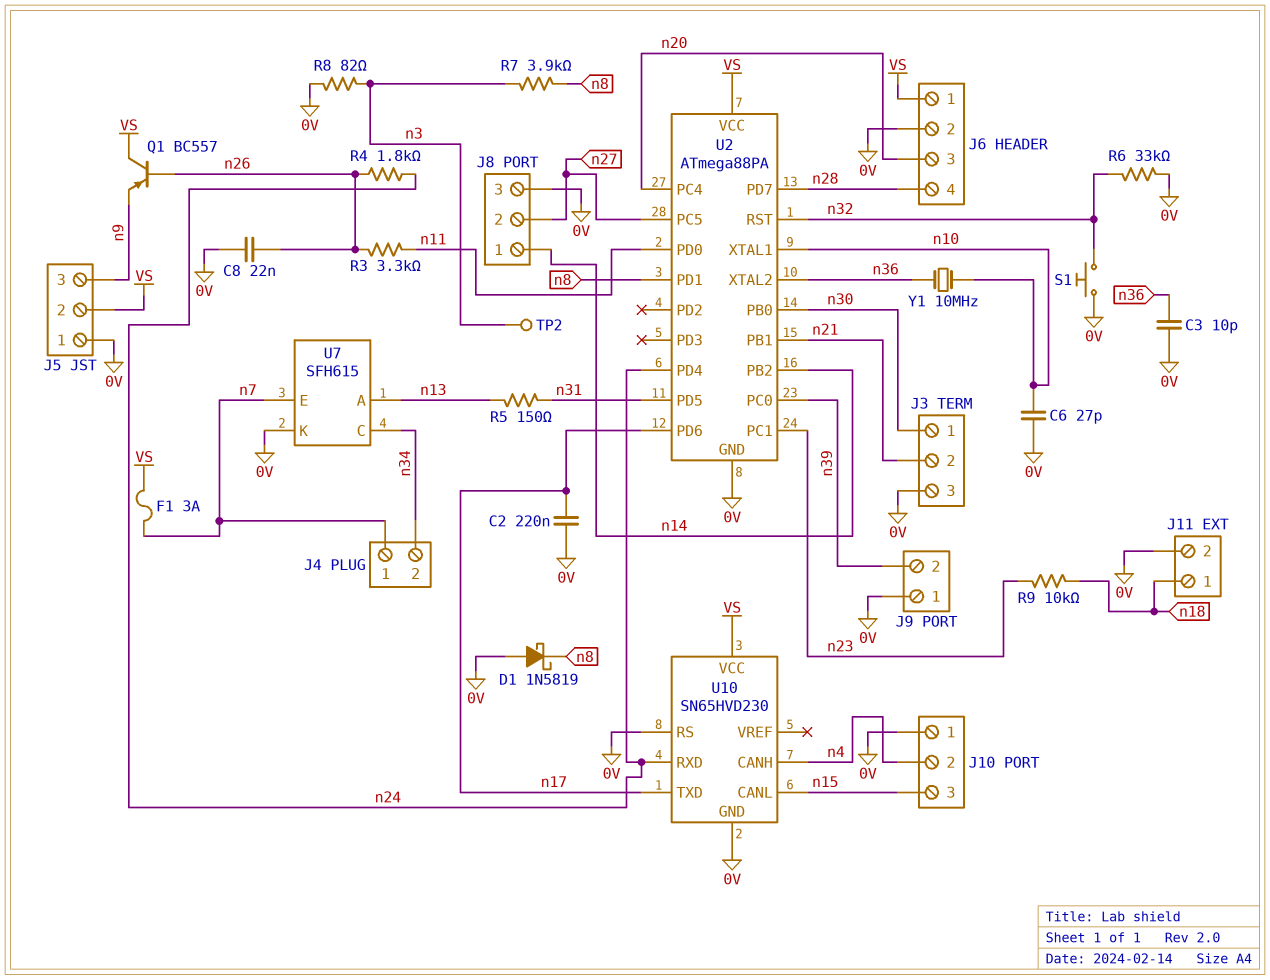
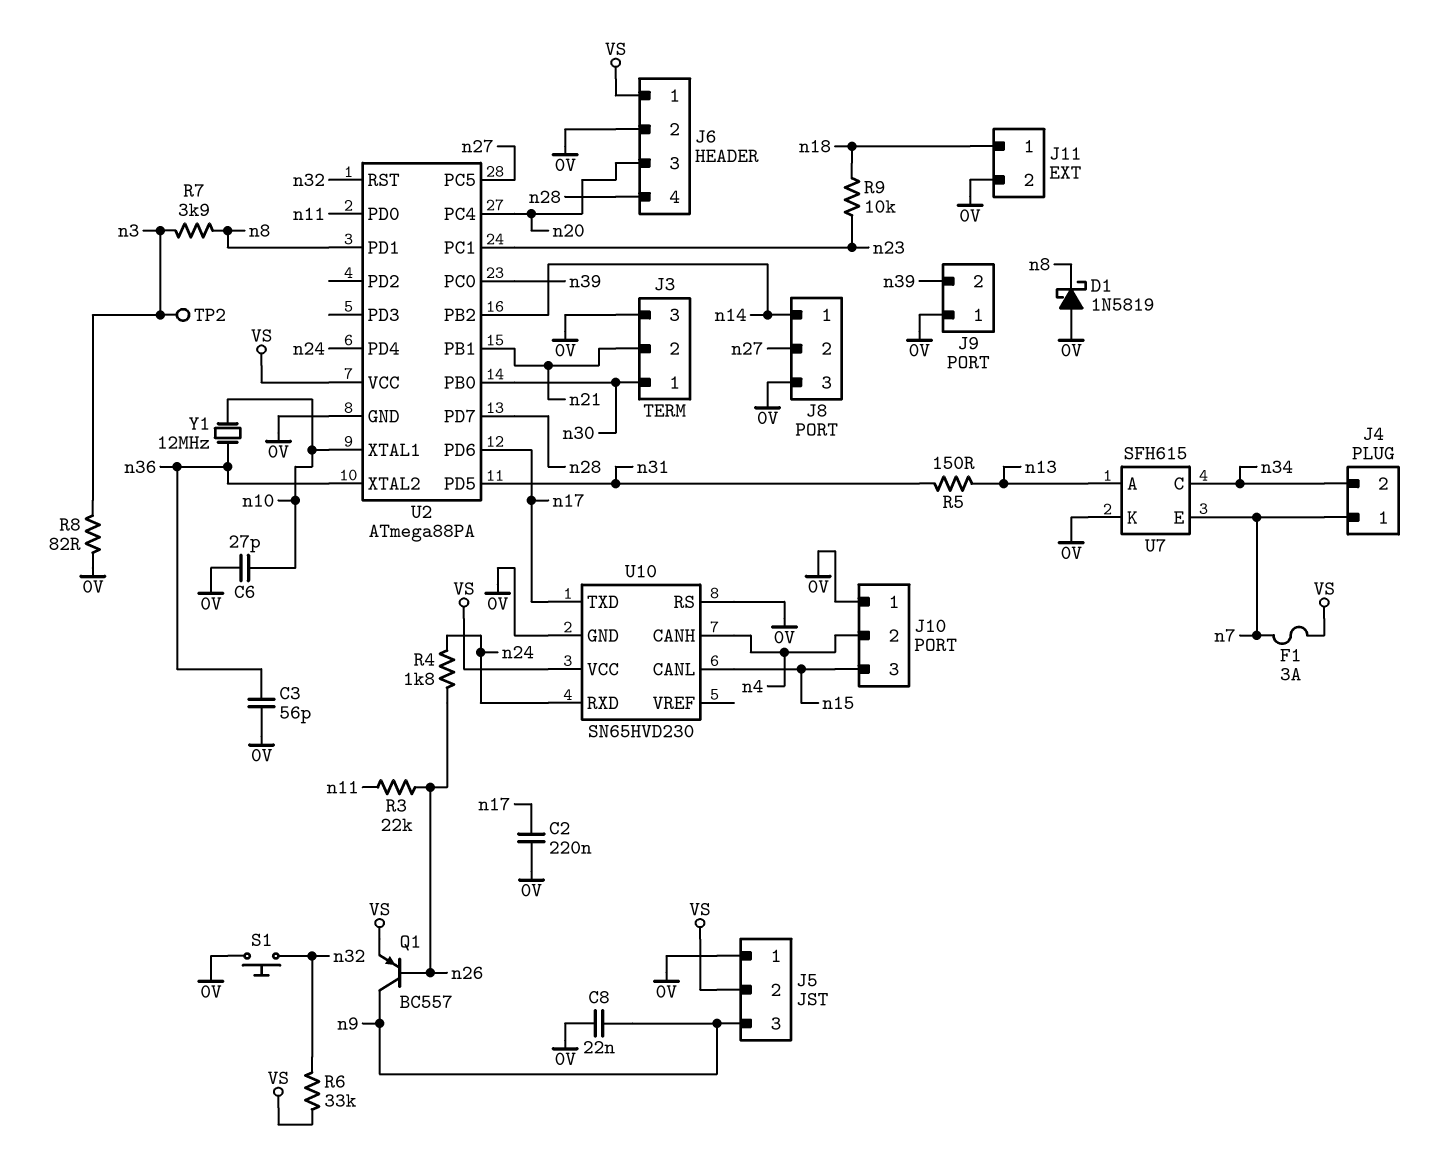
C3: 10pF (0V, n36) -> 56pF (0V, n36)
C8: 22nF (0V, n26) -> 22nF (0V, n9)
Q1: PNP BC557 (B n26, C VS, E n9) -> PNP BC557 (B n26, C n9, E VS)
R3: 3.3k (n11, n26) -> 22k (n11, n26)
R6: 33k (0V, n32) -> 33k (VS, n32)
Y1: 10MHz (n10, n36) -> 12MHz (n10, n36)

